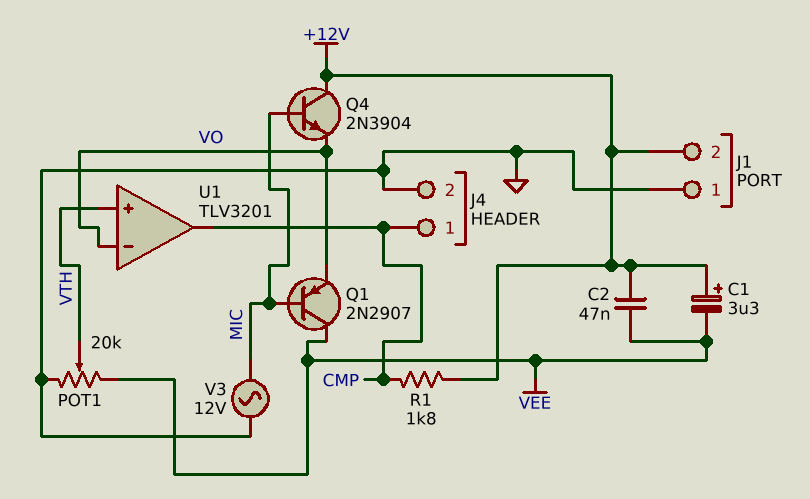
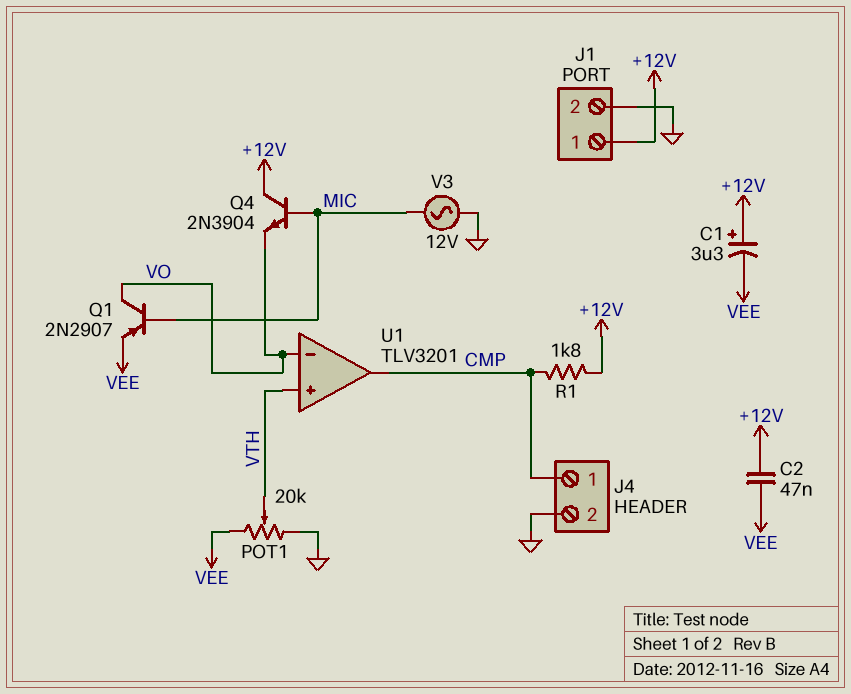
J1 pin 1: GND -> +12V
J1 pin 2: +12V -> GND
Q1: PNP 2N2907 (B MIC, C VEE, E VO) -> PNP 2N2907 (B MIC, C VO, E VEE)

